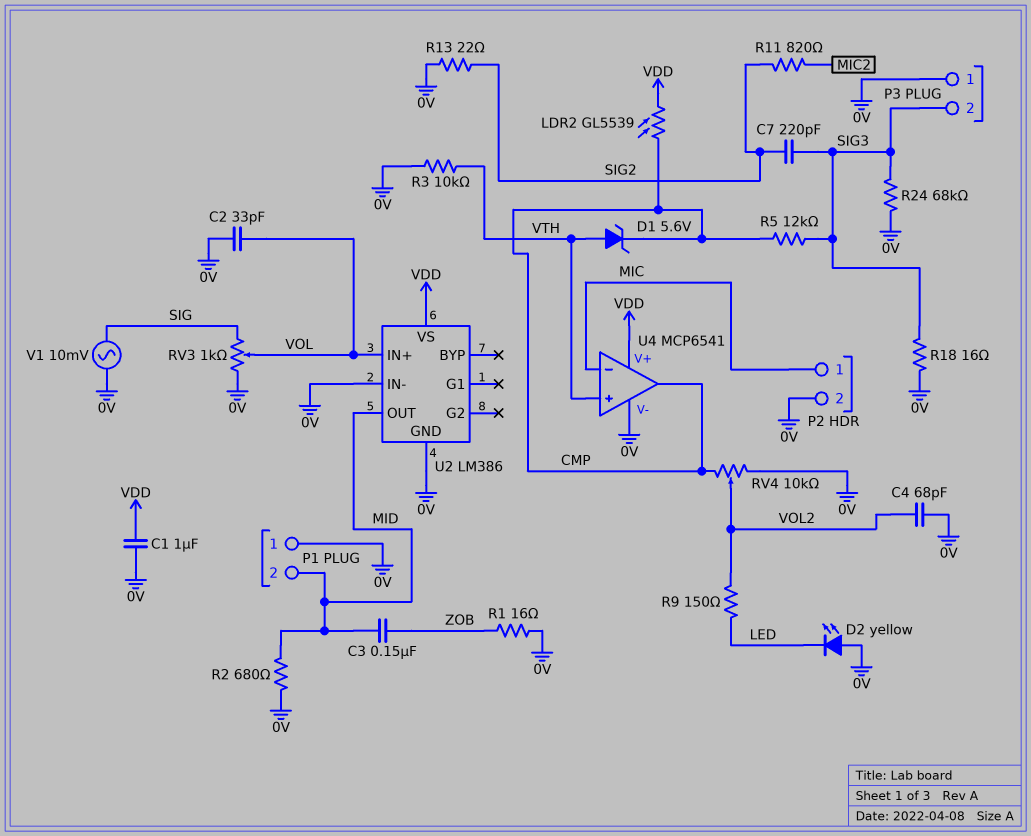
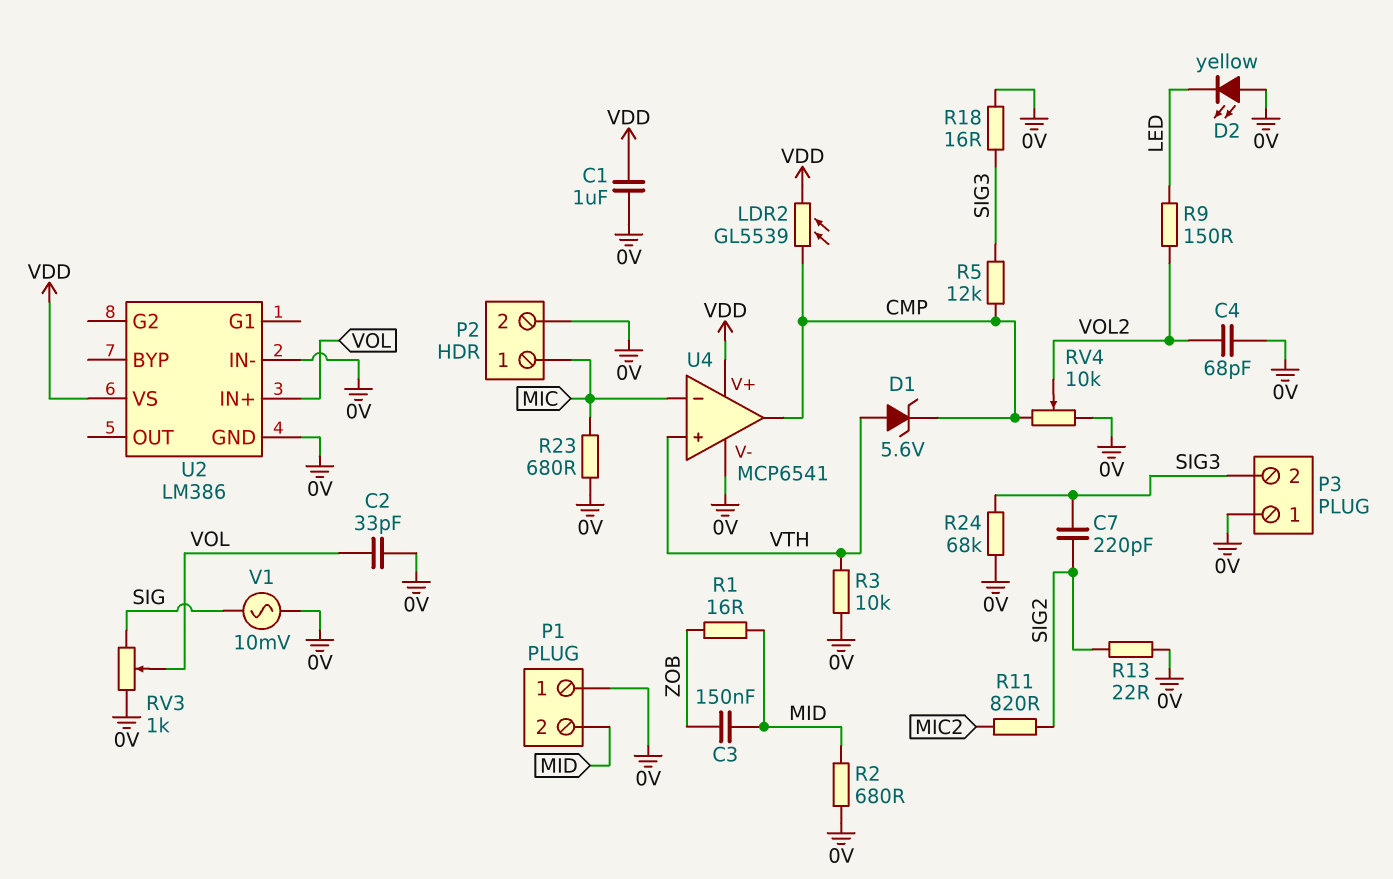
R1: 16 (0V, ZOB) -> 16 (MID, ZOB)
R23: none -> 680 (0V, MIC)
U2 pin OUT: MID -> none

